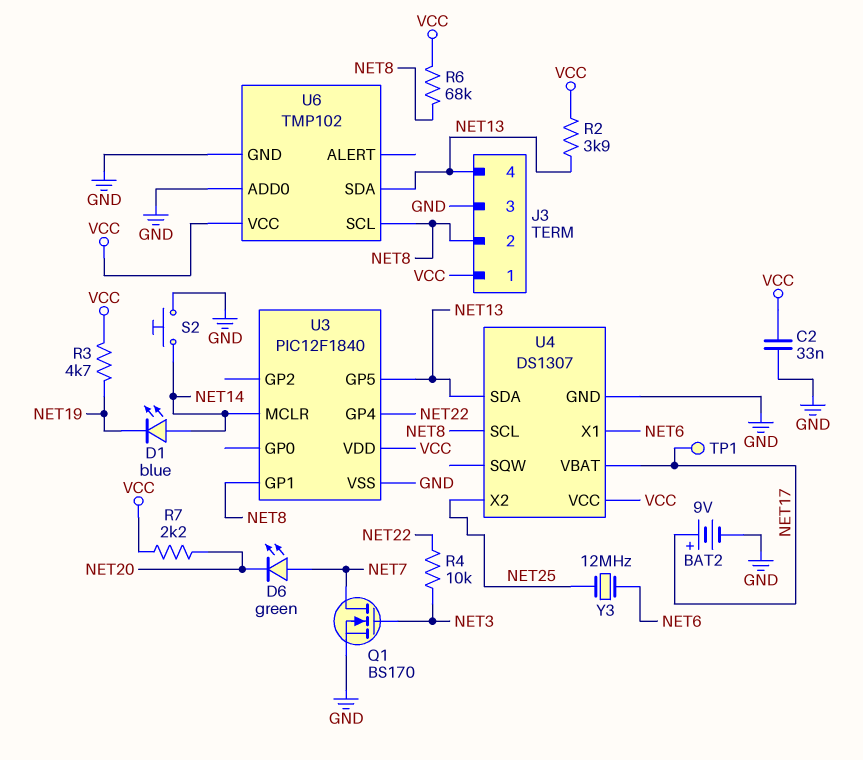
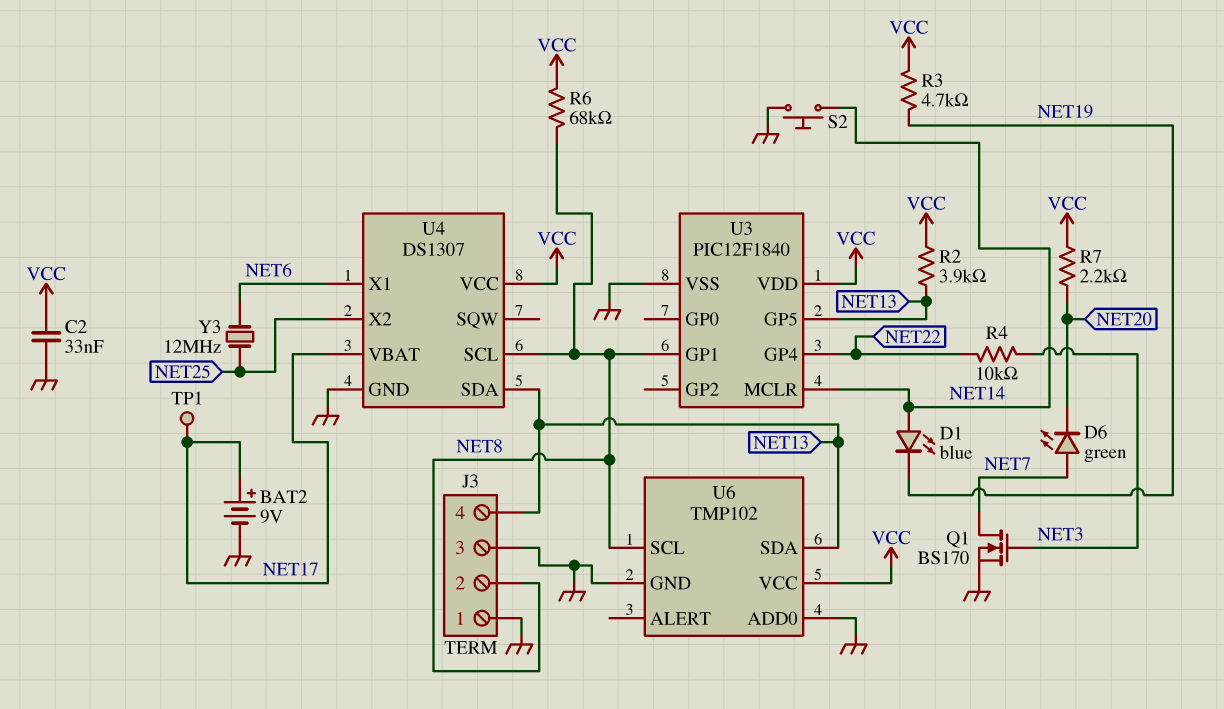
J3 pin 1: VCC -> GND

